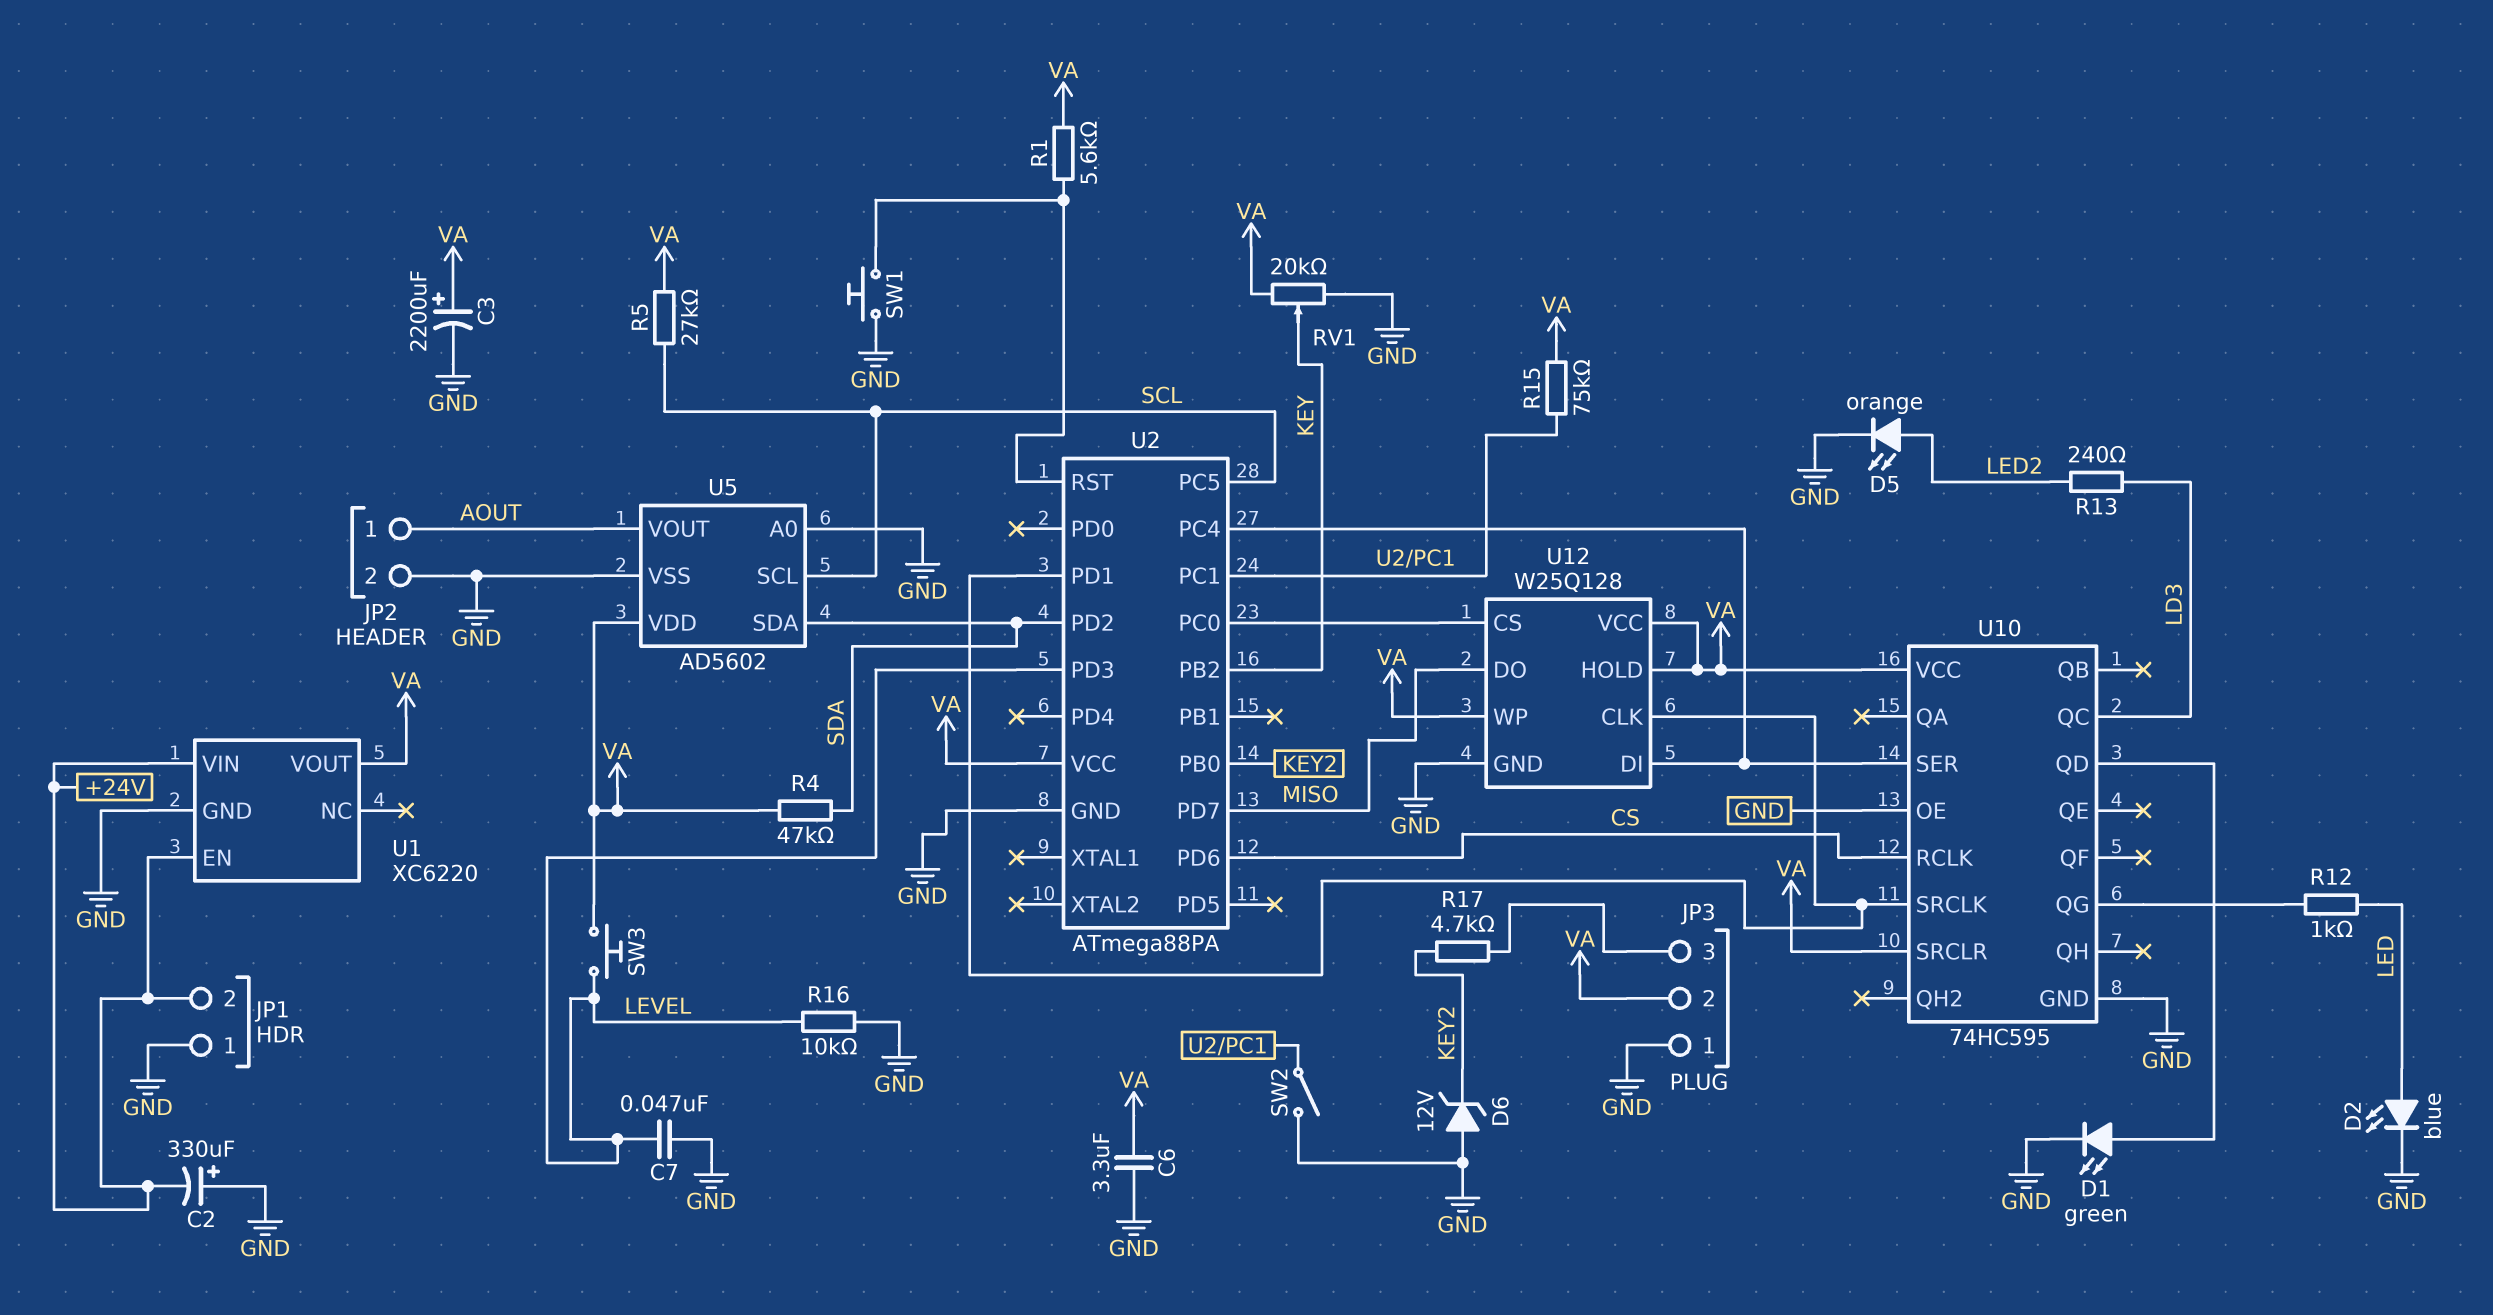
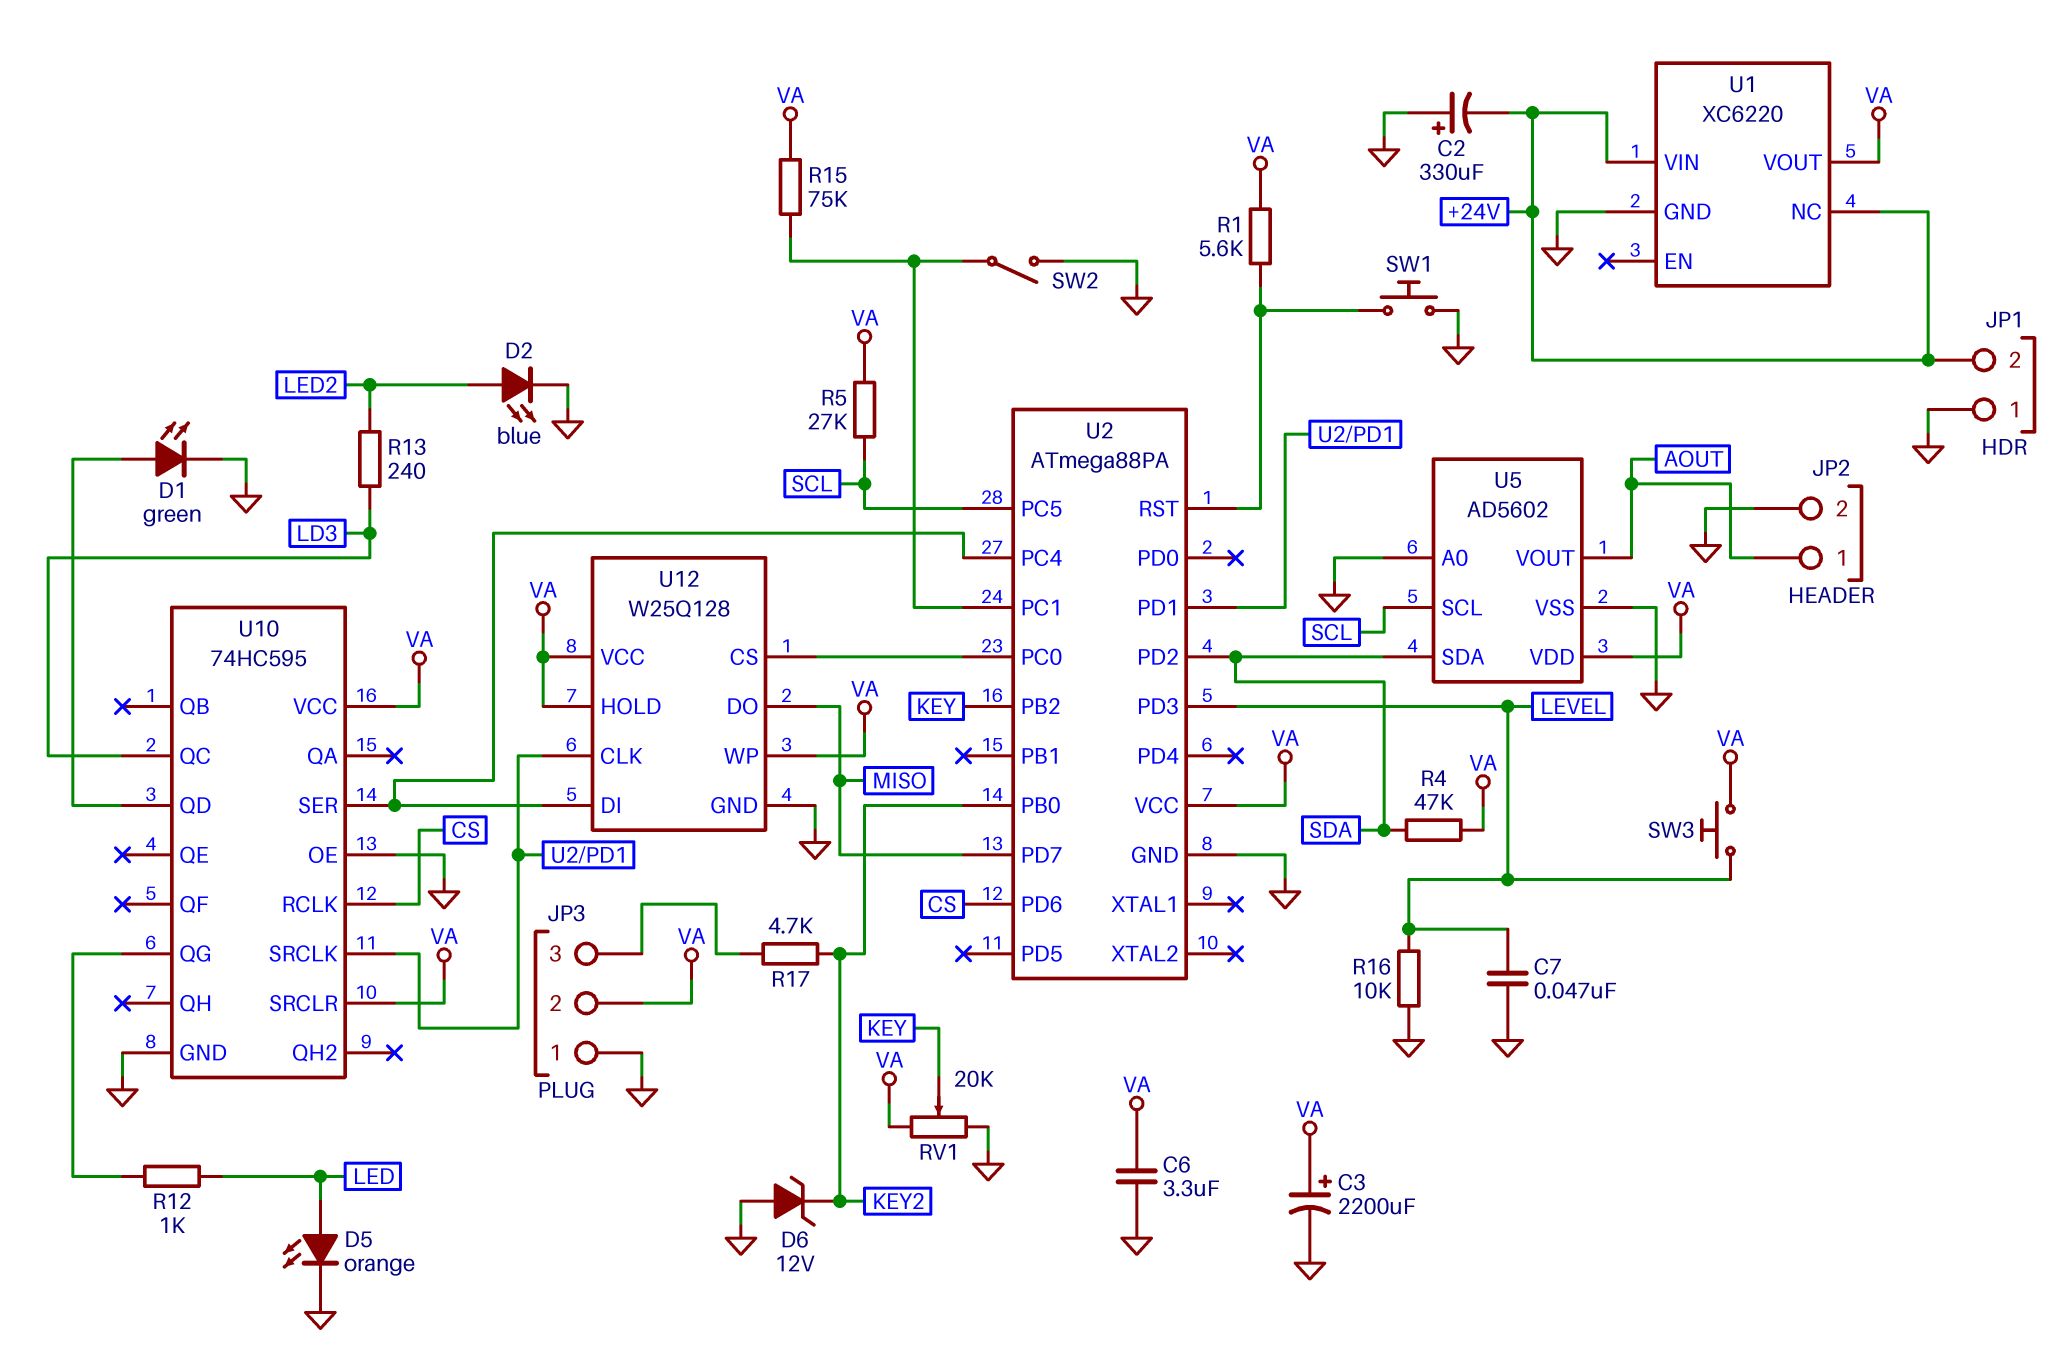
D2: LED blue (A LED, K GND) -> LED blue (A LED2, K GND)
D5: LED orange (A LED2, K GND) -> LED orange (A LED, K GND)
U1 pin EN: +24V -> none
U1 pin NC: none -> +24V

